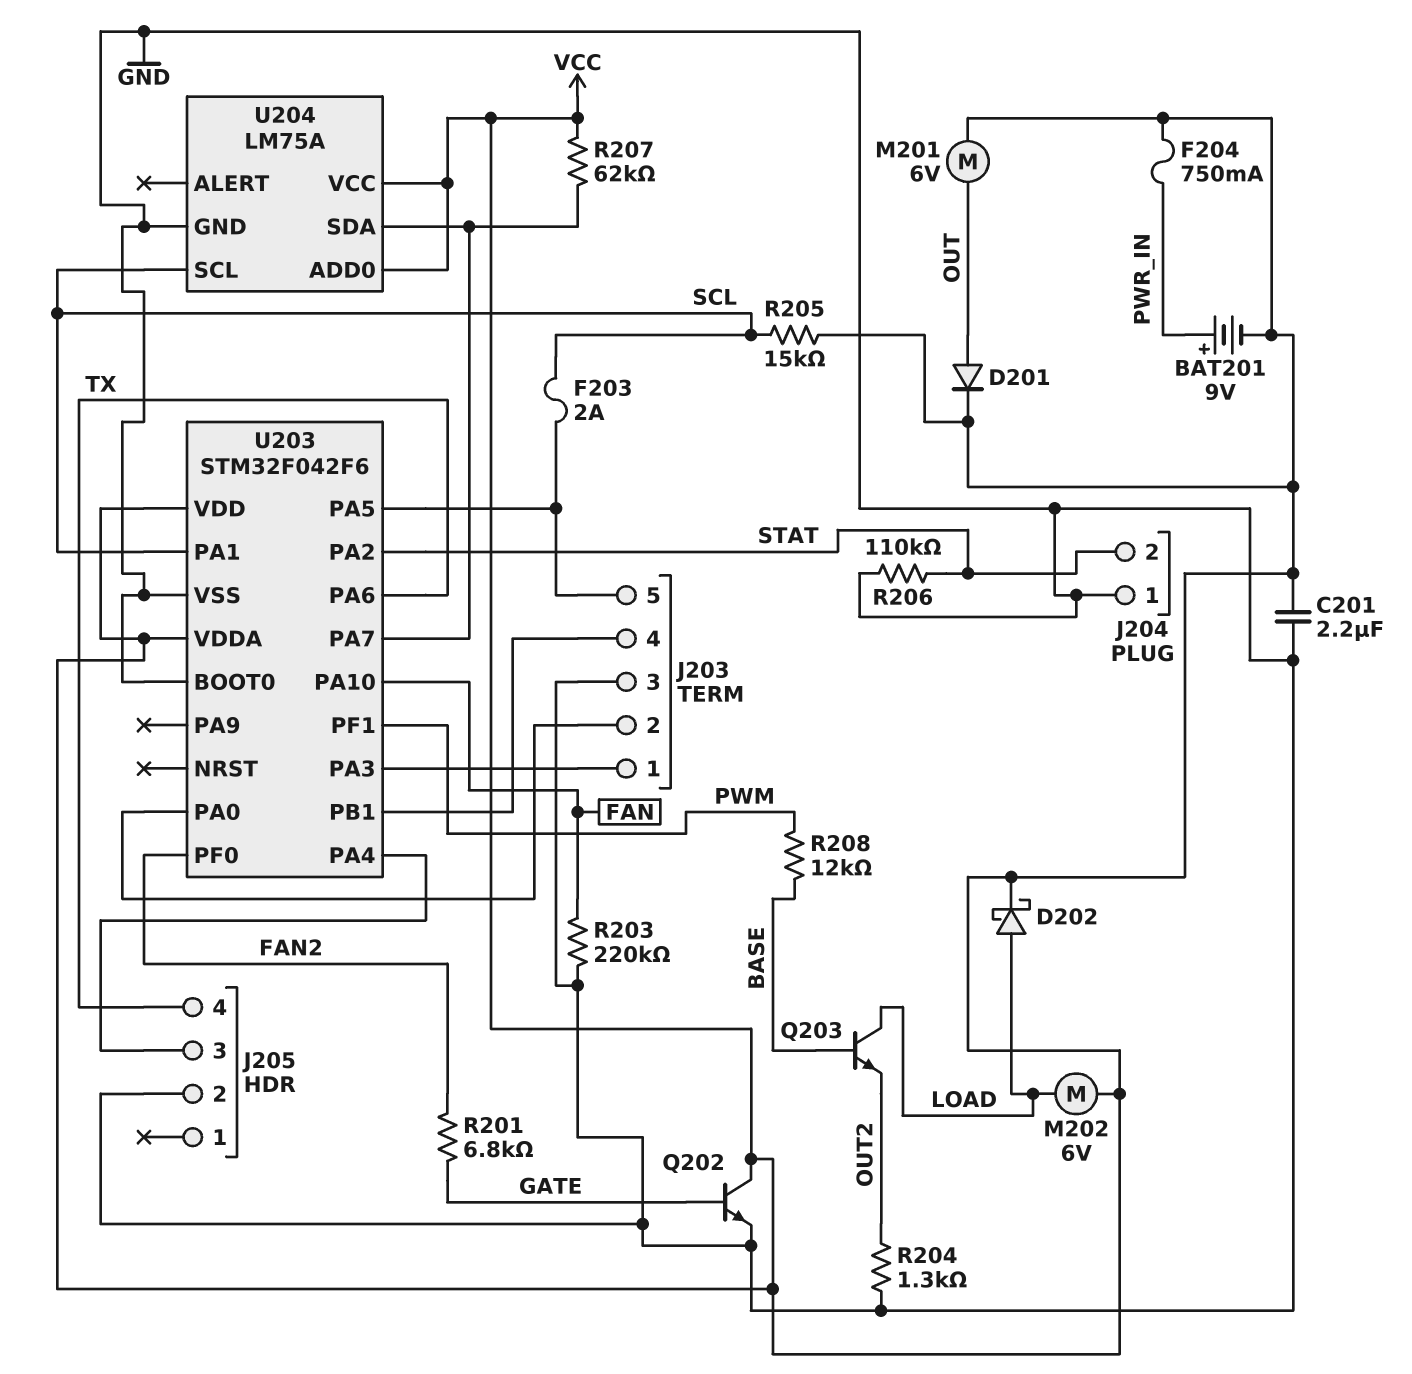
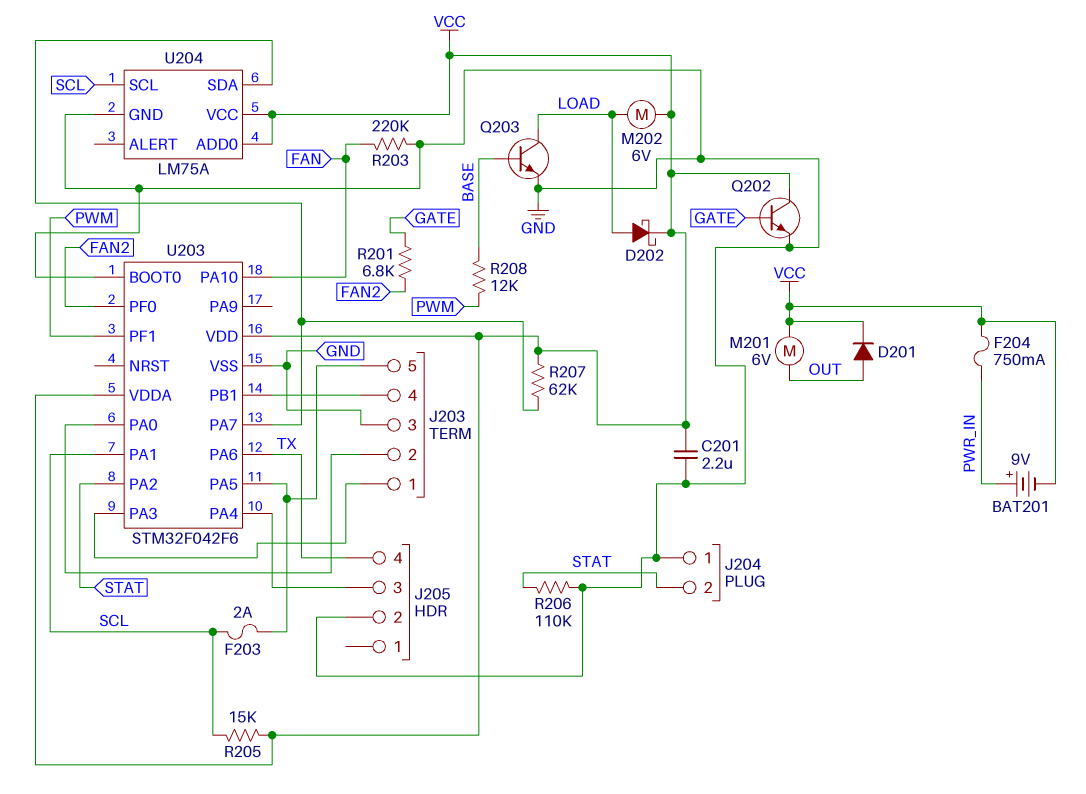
Q203: NPN (B BASE, C LOAD, E OUT2) -> NPN (B BASE, C LOAD, E GND)
R204: 1.3k (GND, OUT2) -> none

